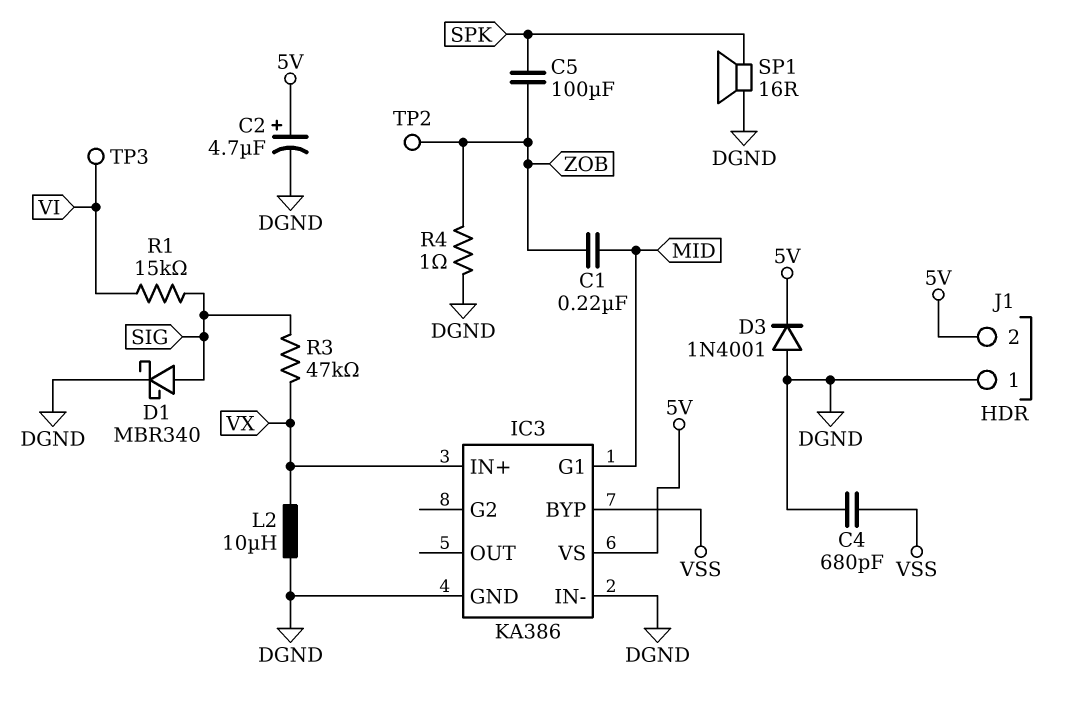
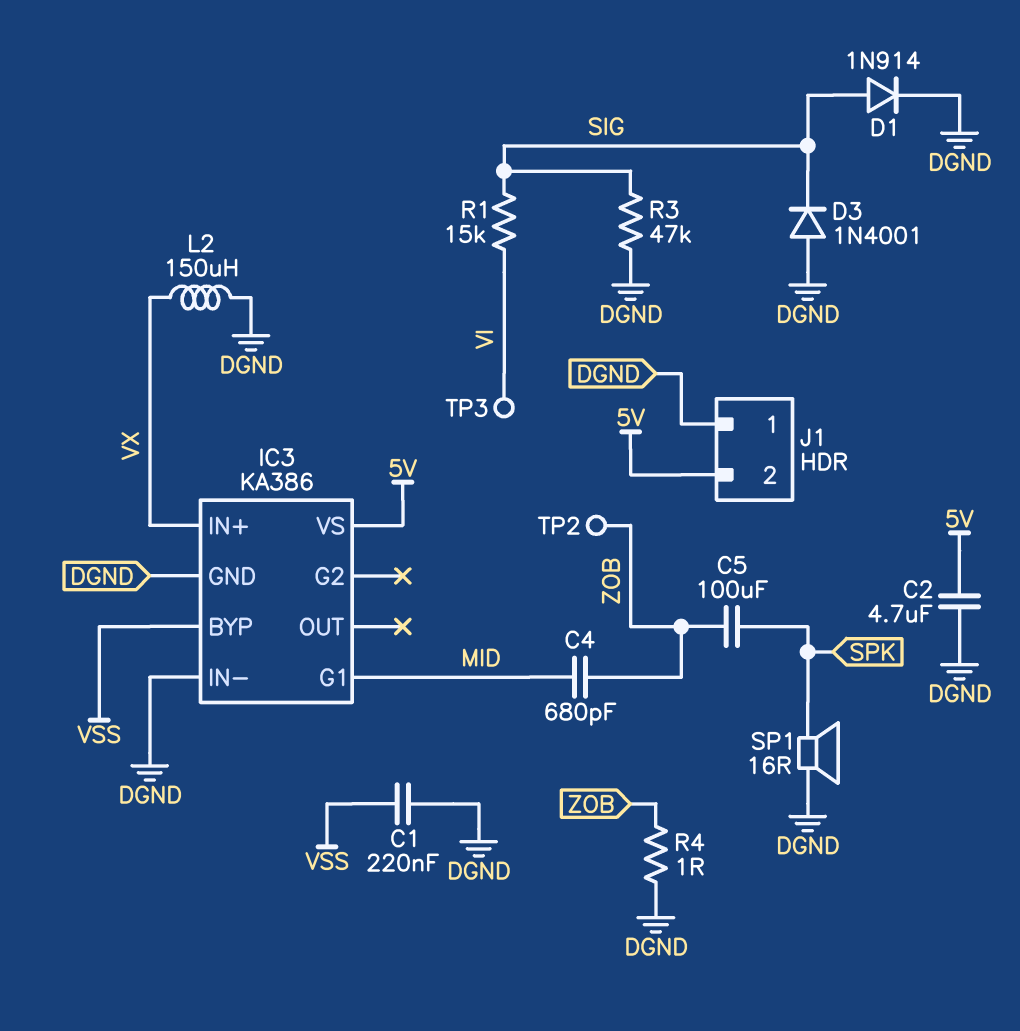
C1: 220nF (MID, ZOB) -> 220nF (DGND, VSS)
C2: 4.7uF (plus 5V, minus DGND) -> 4.7uF (5V, DGND)
C4: 680pF (DGND, VSS) -> 680pF (MID, ZOB)
D1: schottky MBR340 (A SIG, K DGND) -> diode 1N914 (A SIG, K DGND)
D3: diode 1N4001 (A DGND, K 5V) -> diode 1N4001 (A DGND, K SIG)
L2: 10uH (DGND, VX) -> 150uH (DGND, VX)
R3: 47k (SIG, VX) -> 47k (DGND, SIG)

